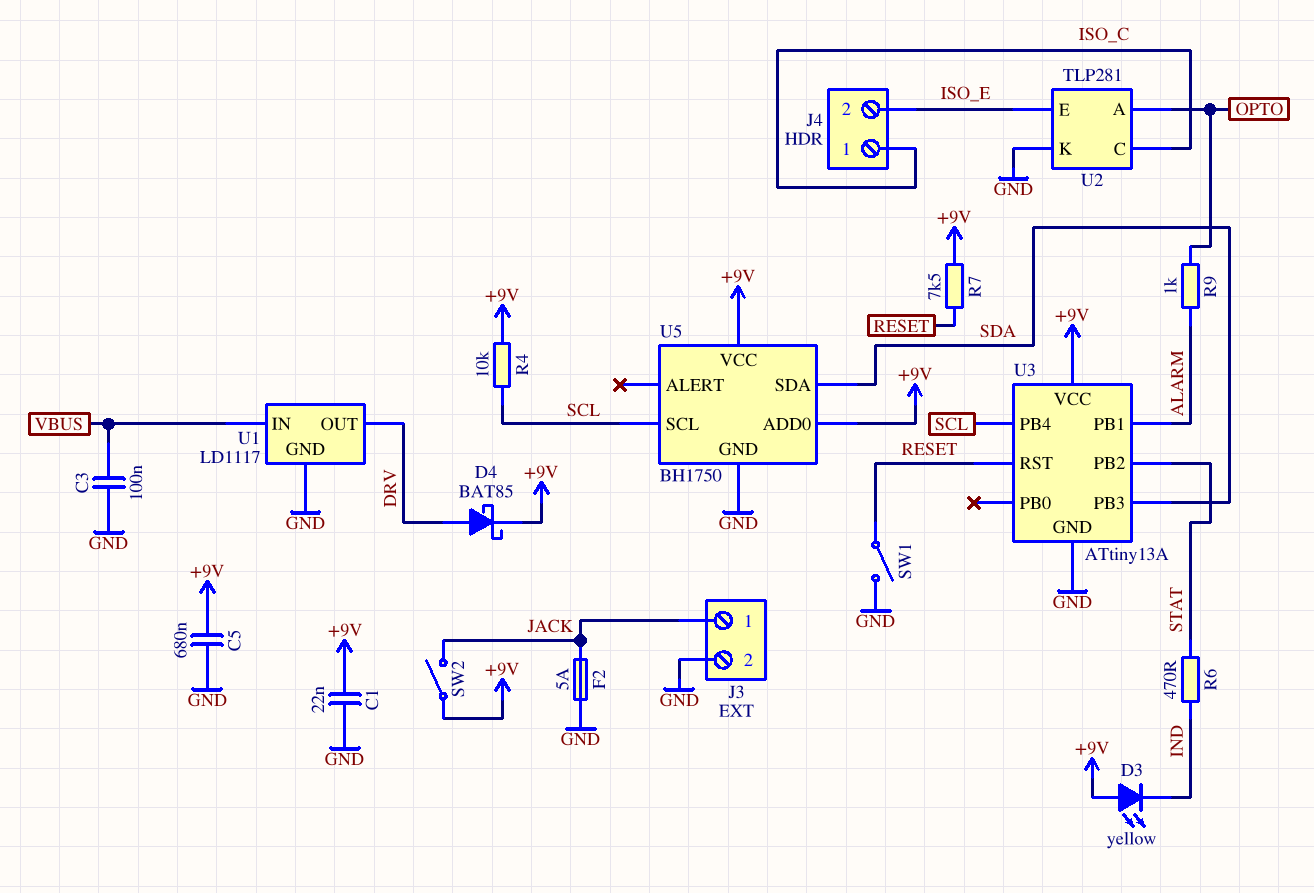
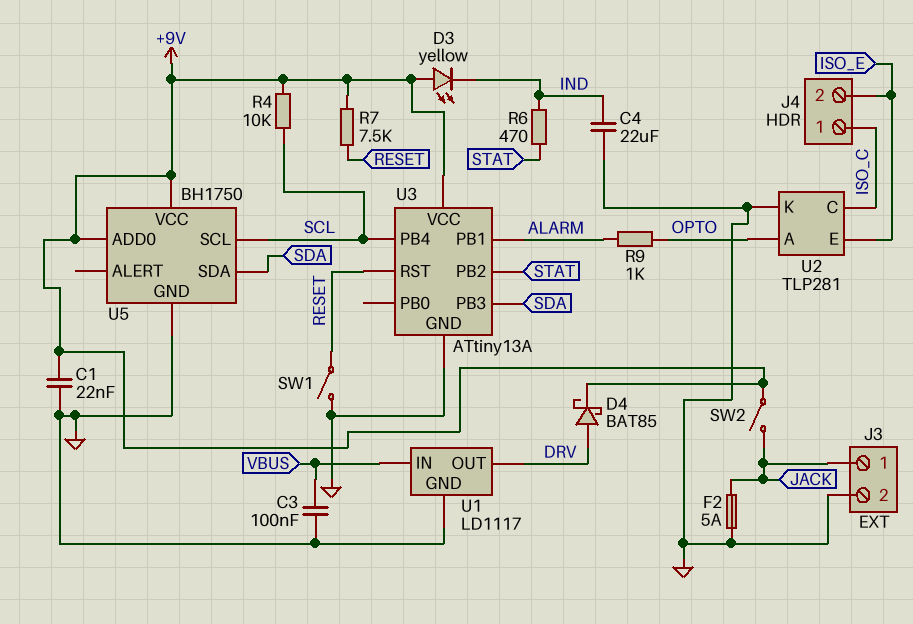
C4: none -> 22uF (GND, IND)
C5: 680nF (+9V, GND) -> none

